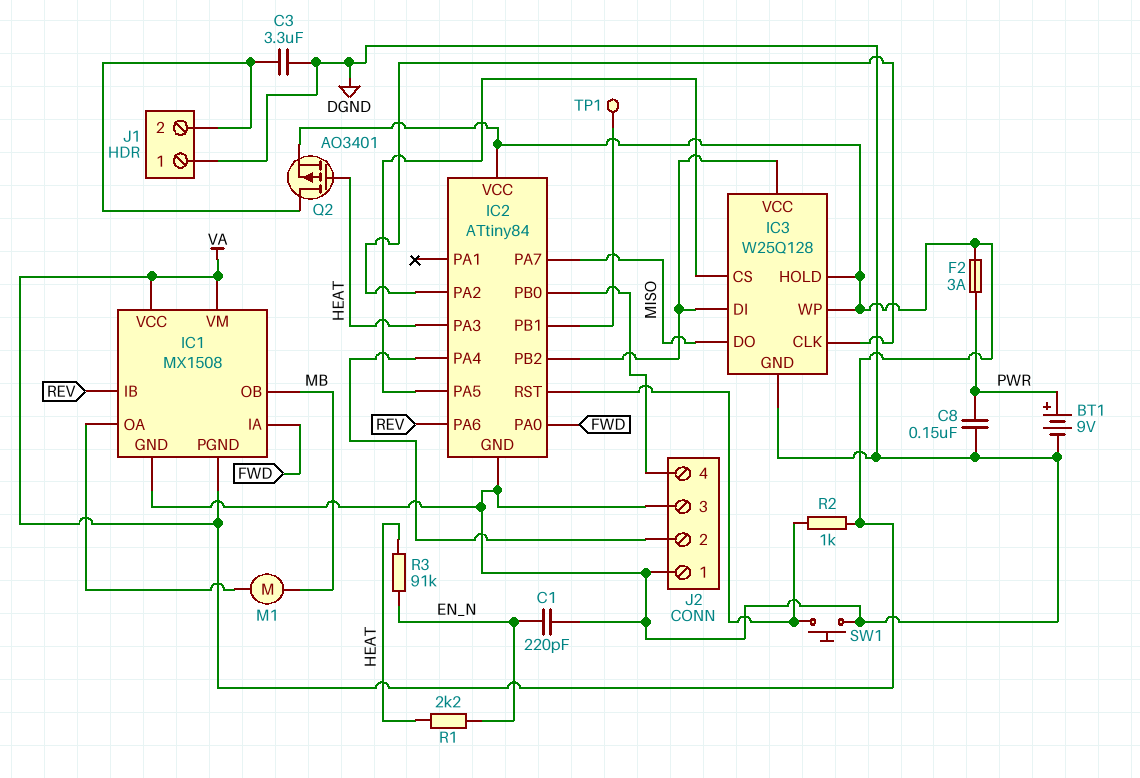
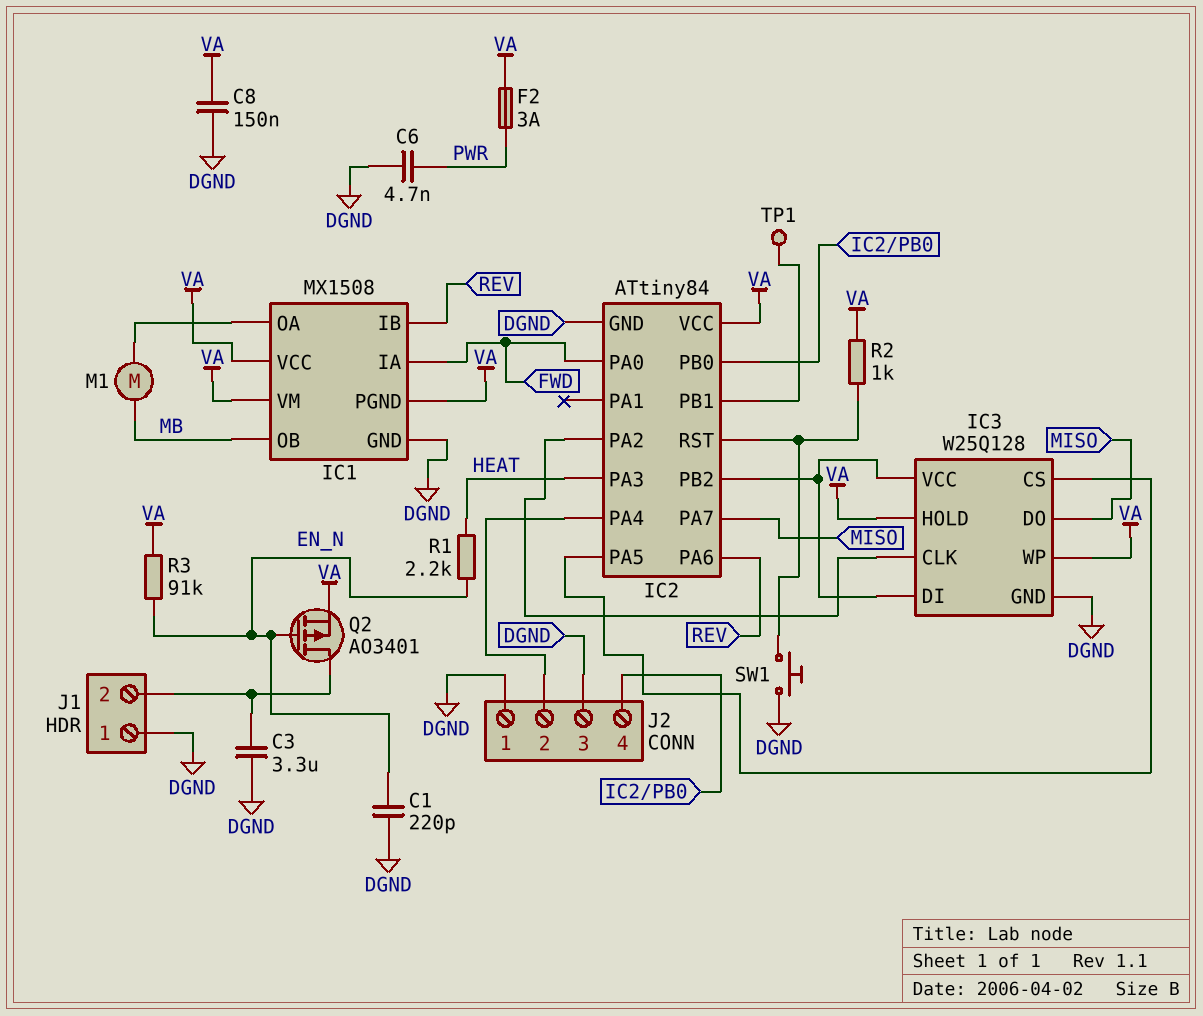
BT1: 9V (plus PWR, minus DGND) -> none
C6: none -> 4.7nF (DGND, PWR)
C8: 150nF (DGND, PWR) -> 150nF (DGND, VA)
Q2: PMOS AO3401 (G HEAT, D J1/2, S VA) -> PMOS AO3401 (G EN_N, D J1/2, S VA)
R3: 91k (EN_N, HEAT) -> 91k (EN_N, VA)

